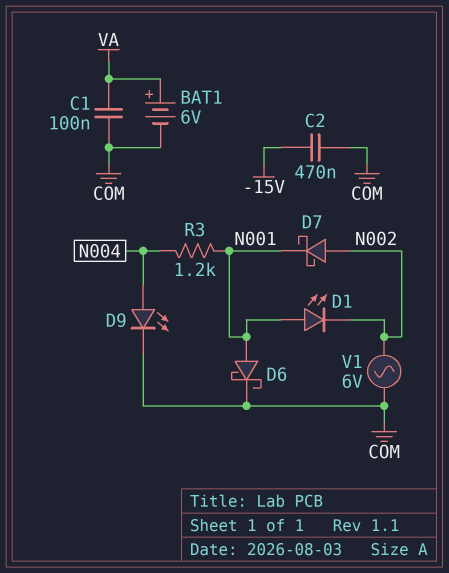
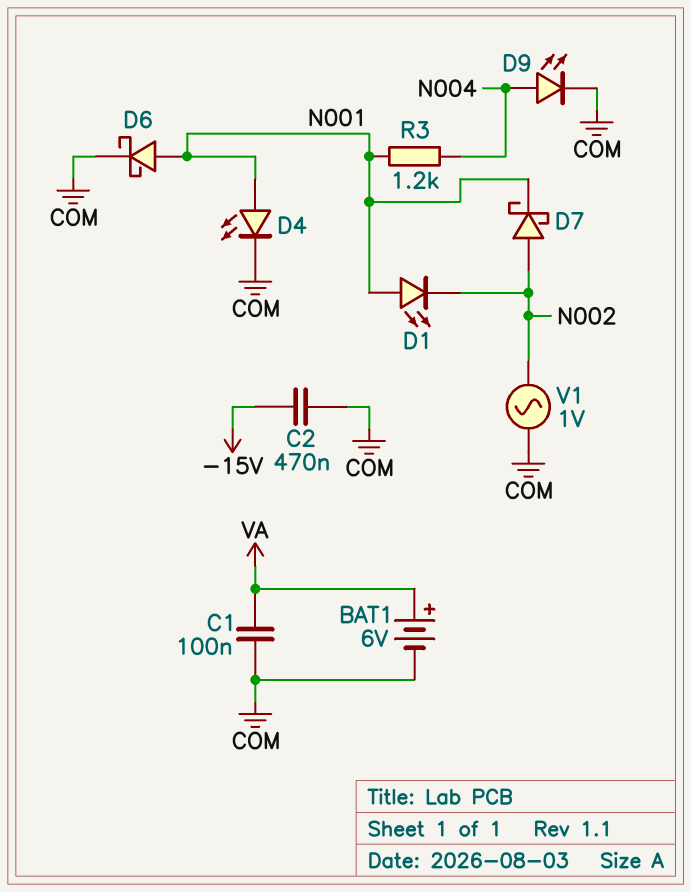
D4: none -> LED (A N001, K COM)
V1: AC 6V (COM, N002) -> AC 1V (COM, N002)

